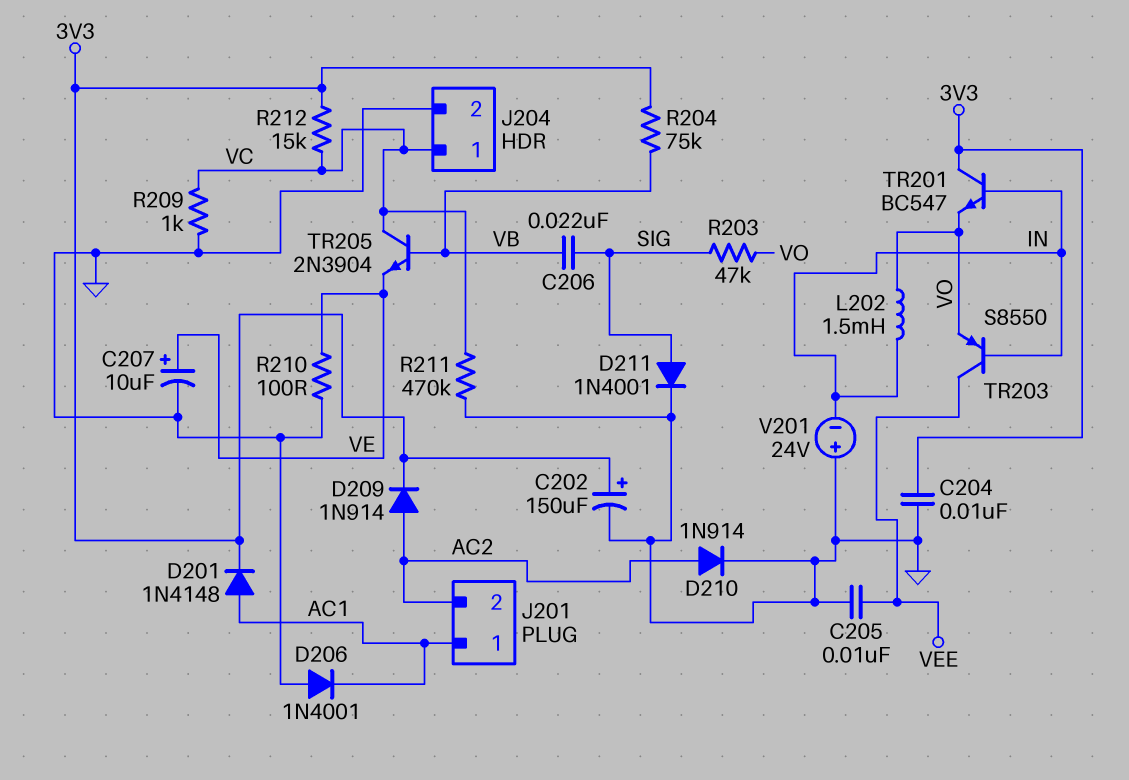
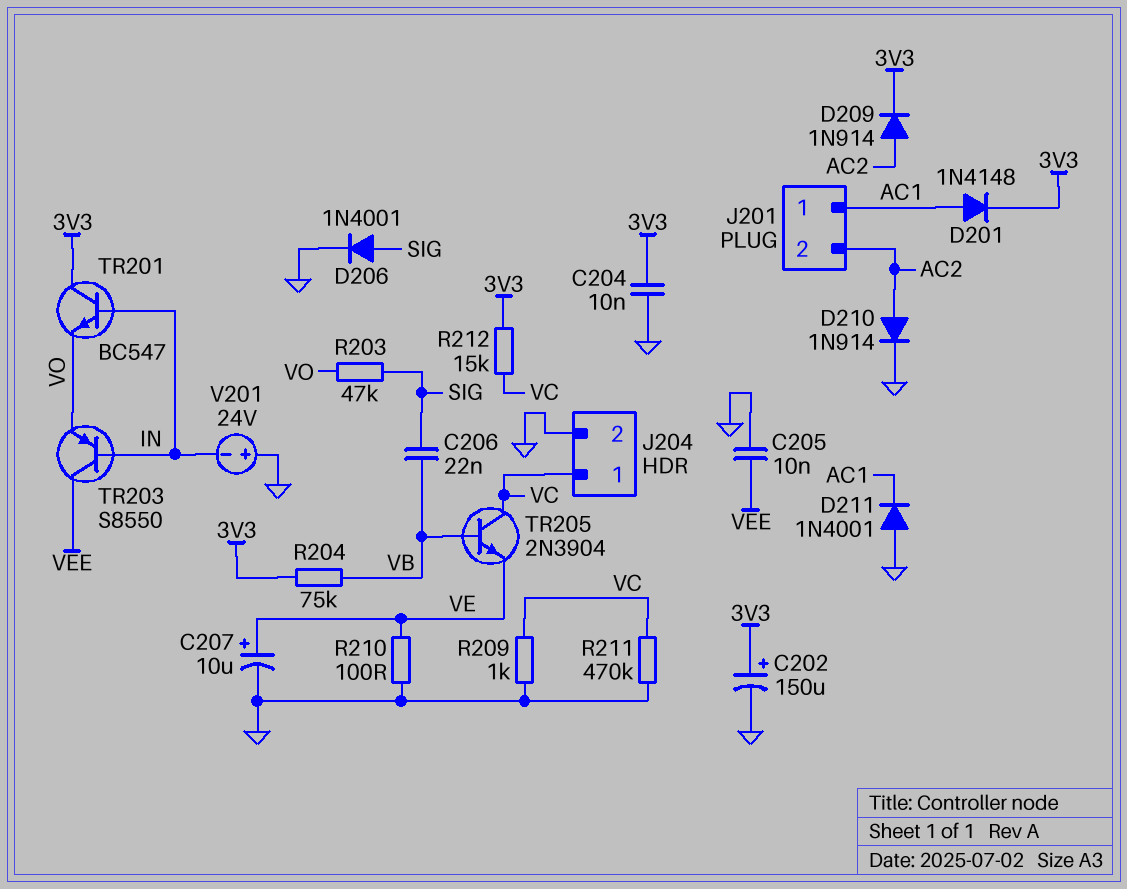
D206: diode 1N4001 (A GND, K AC1) -> diode 1N4001 (A SIG, K GND)
D211: diode 1N4001 (A SIG, K GND) -> diode 1N4001 (A GND, K AC1)
L202: 1.5mH (IN, VO) -> none

